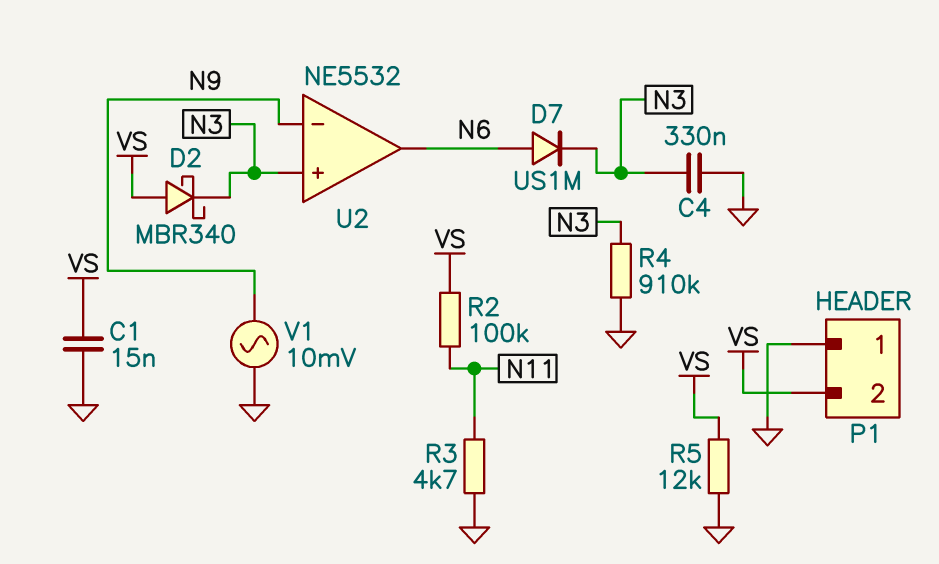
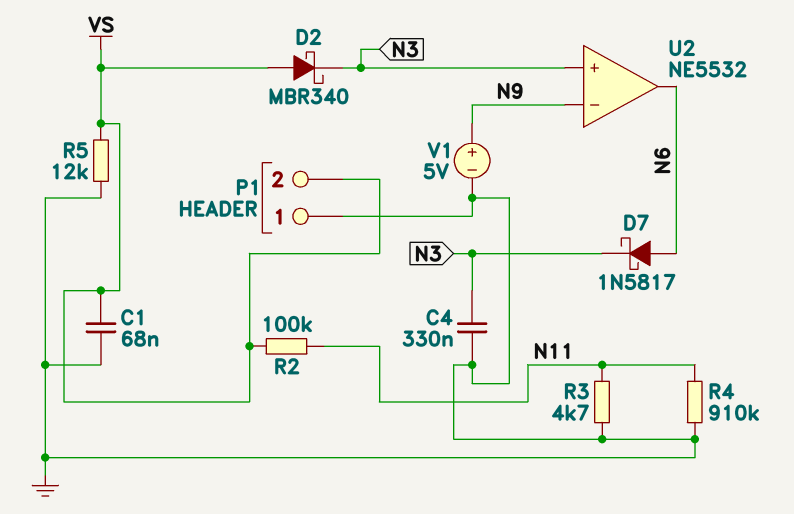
C1: 15nF (GND, VS) -> 68nF (GND, VS)
D7: diode US1M (A N6, K N3) -> schottky 1N5817 (A N6, K N3)
R4: 910k (GND, N3) -> 910k (GND, N11)
V1: AC 10mV (GND, N9) -> 5V (plus N9, minus GND)

